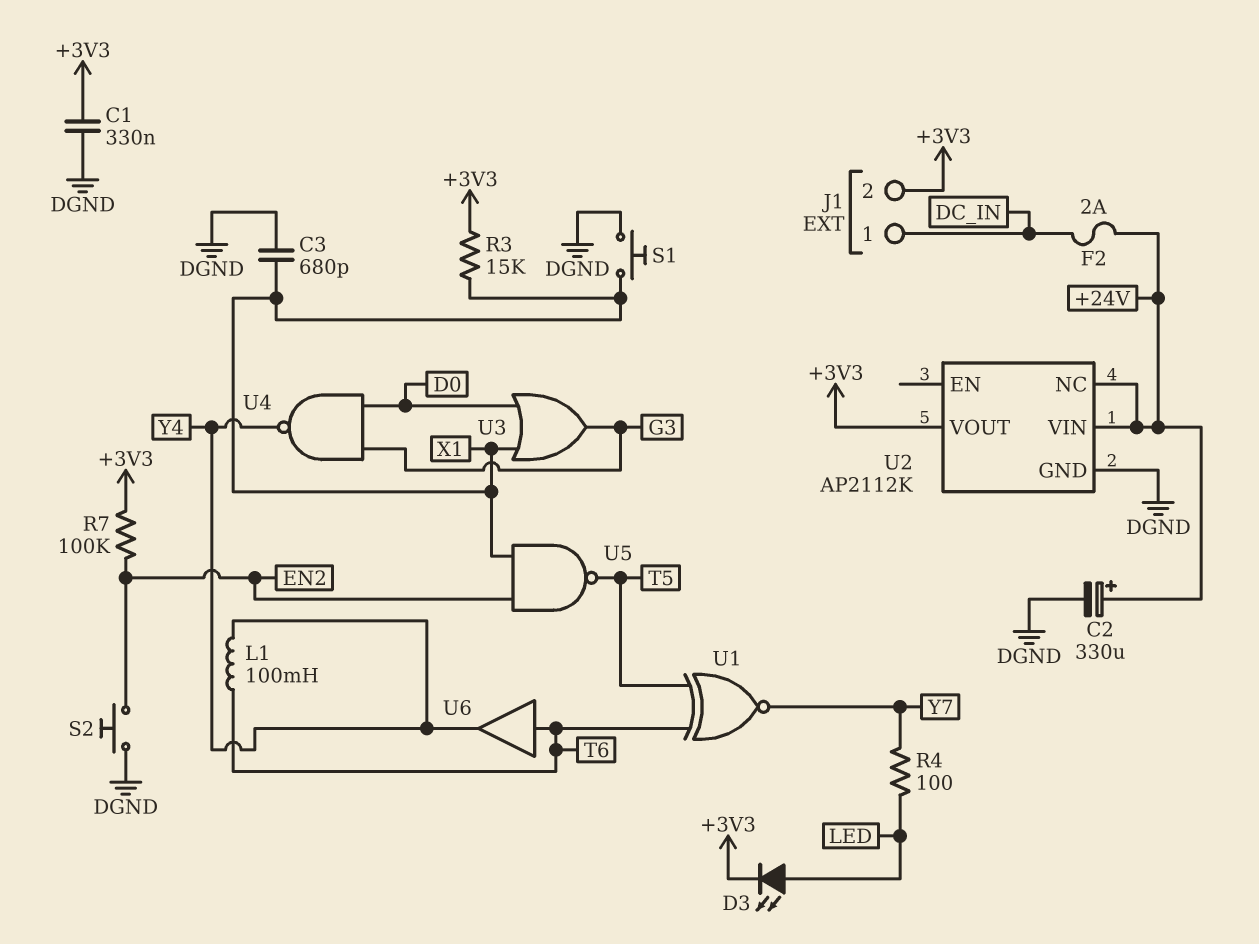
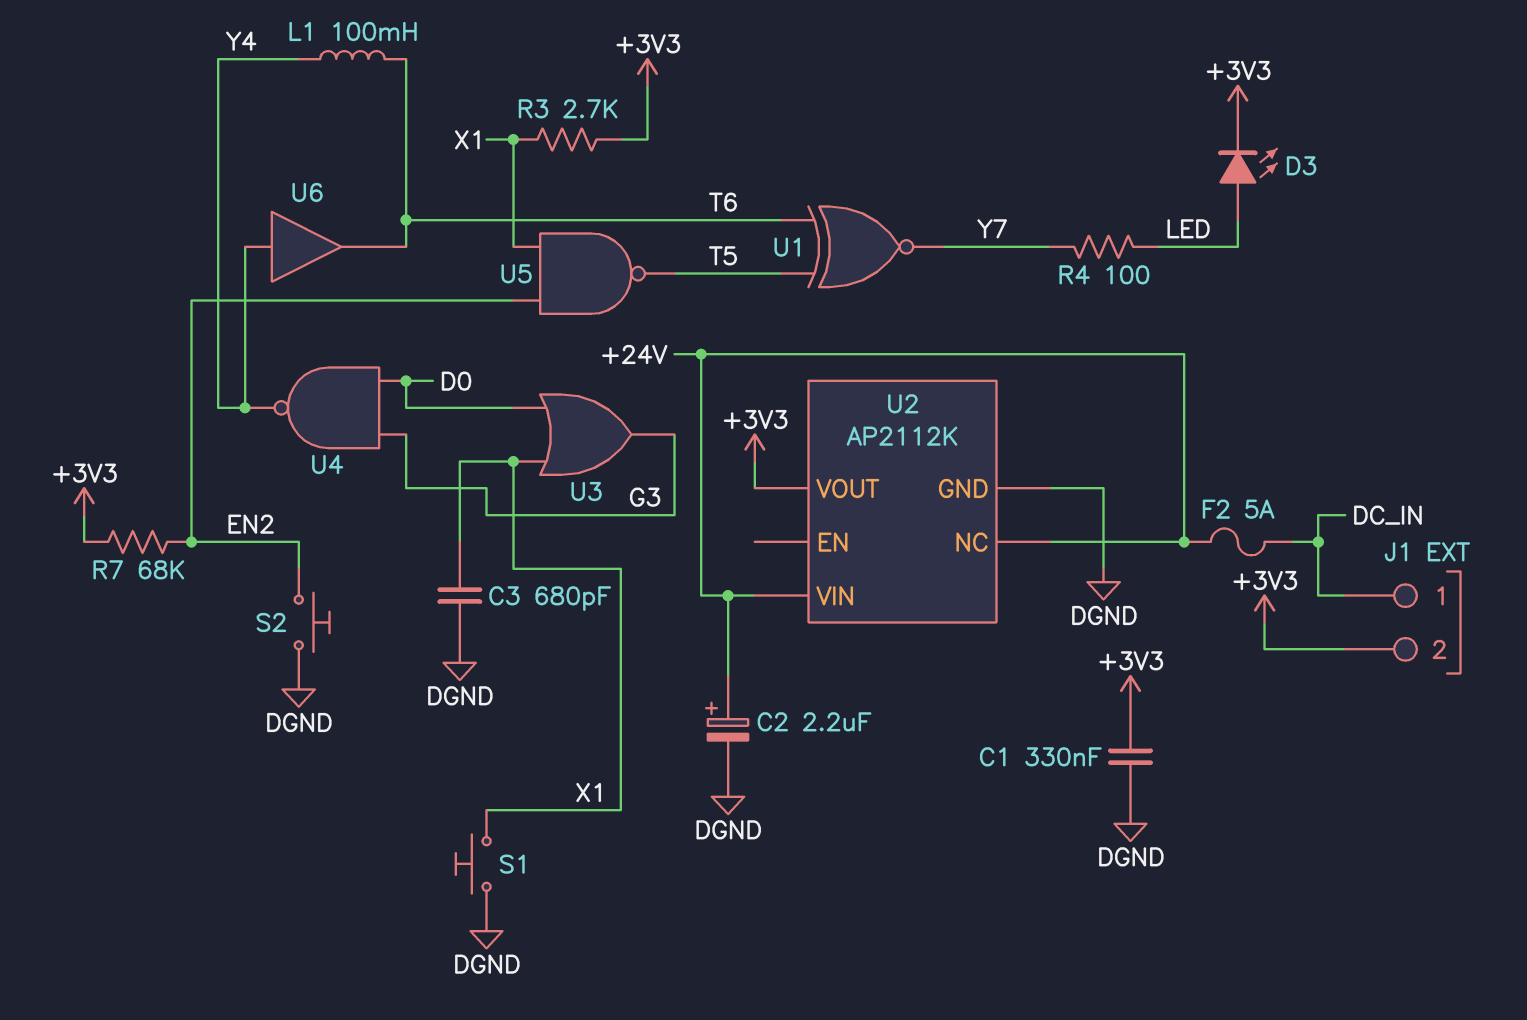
C2: 330uF (plus +24V, minus DGND) -> 2.2uF (plus +24V, minus DGND)
F2: 2A (+24V, DC_IN) -> 5A (+24V, DC_IN)
R3: 15k (+3V3, X1) -> 2.7k (+3V3, X1)
R7: 100k (+3V3, EN2) -> 68k (+3V3, EN2)
U6: buffer (in T6, out Y4) -> buffer (in Y4, out T6)

